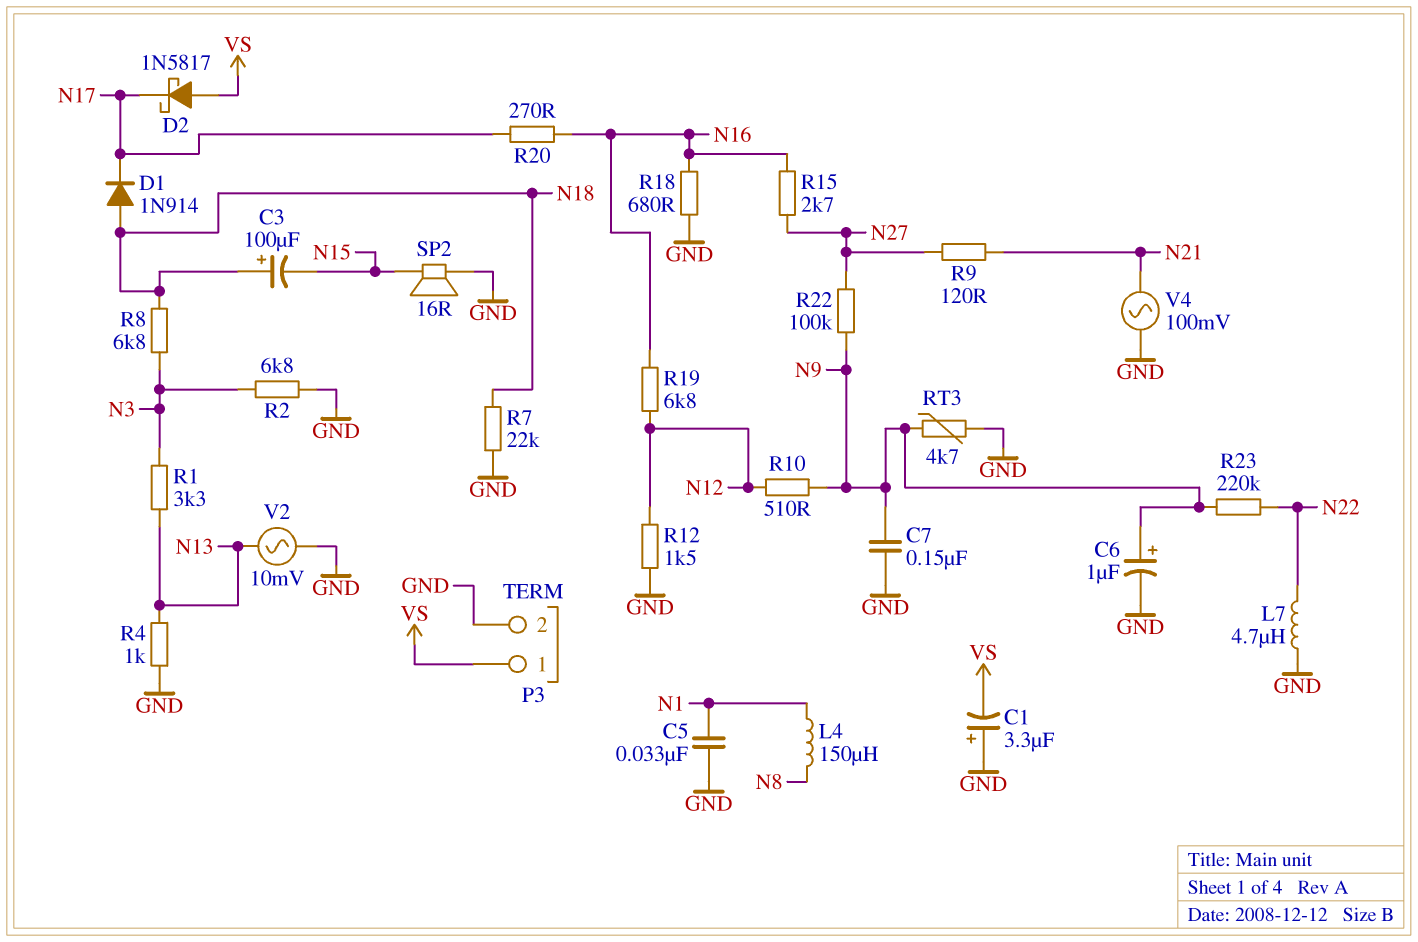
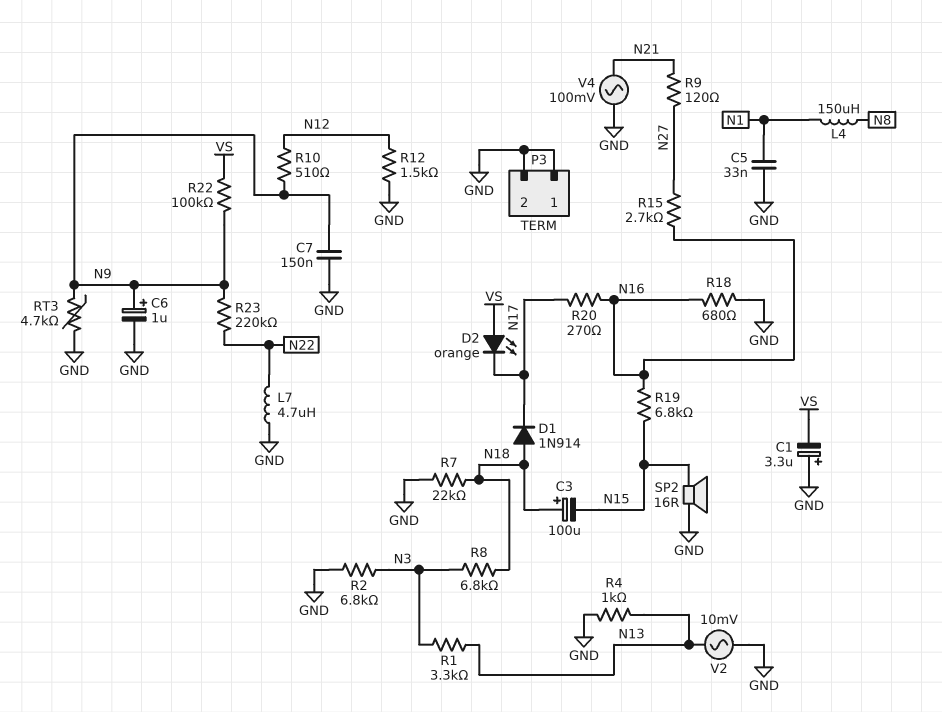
D2: schottky 1N5817 (A VS, K N17) -> LED orange (A VS, K N17)
P3 pin 1: VS -> GND
R19: 6.8k (N12, N16) -> 6.8k (N15, N16)
R22: 100k (N9, N27) -> 100k (N9, VS)

